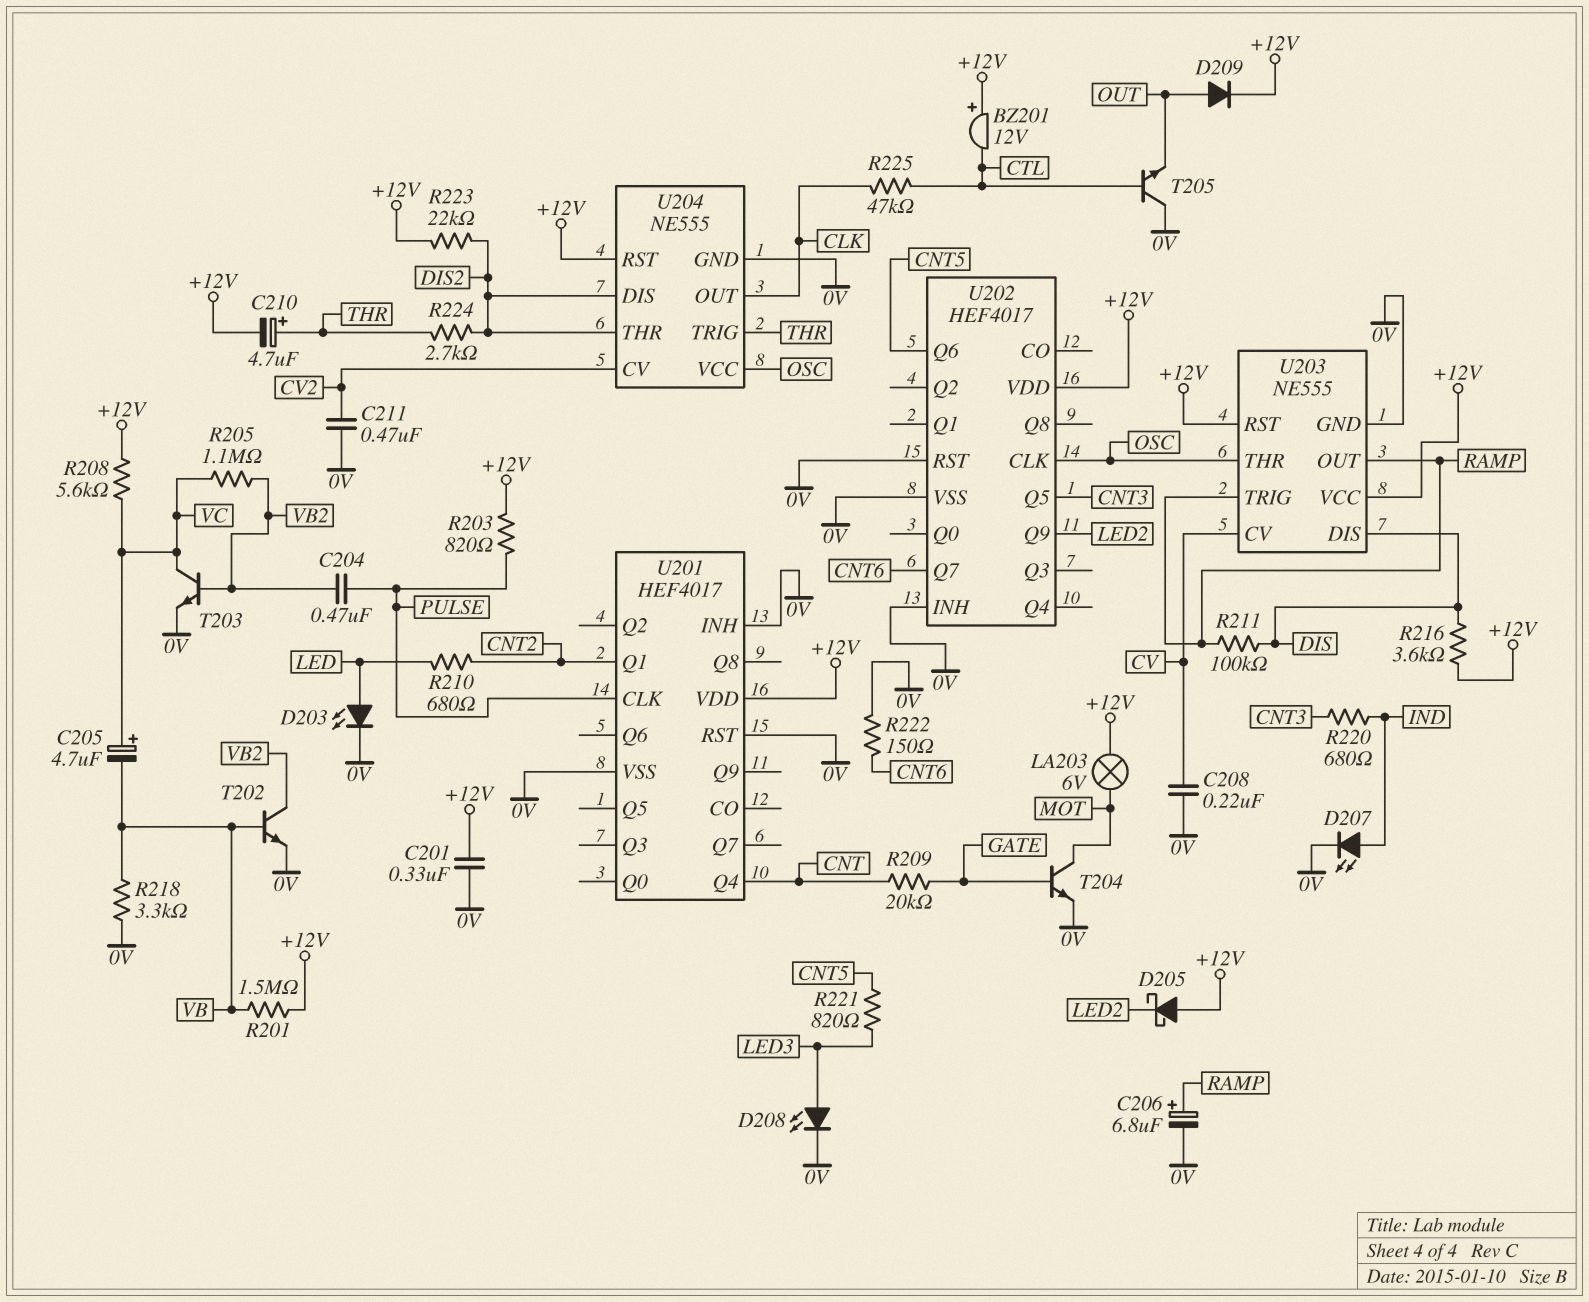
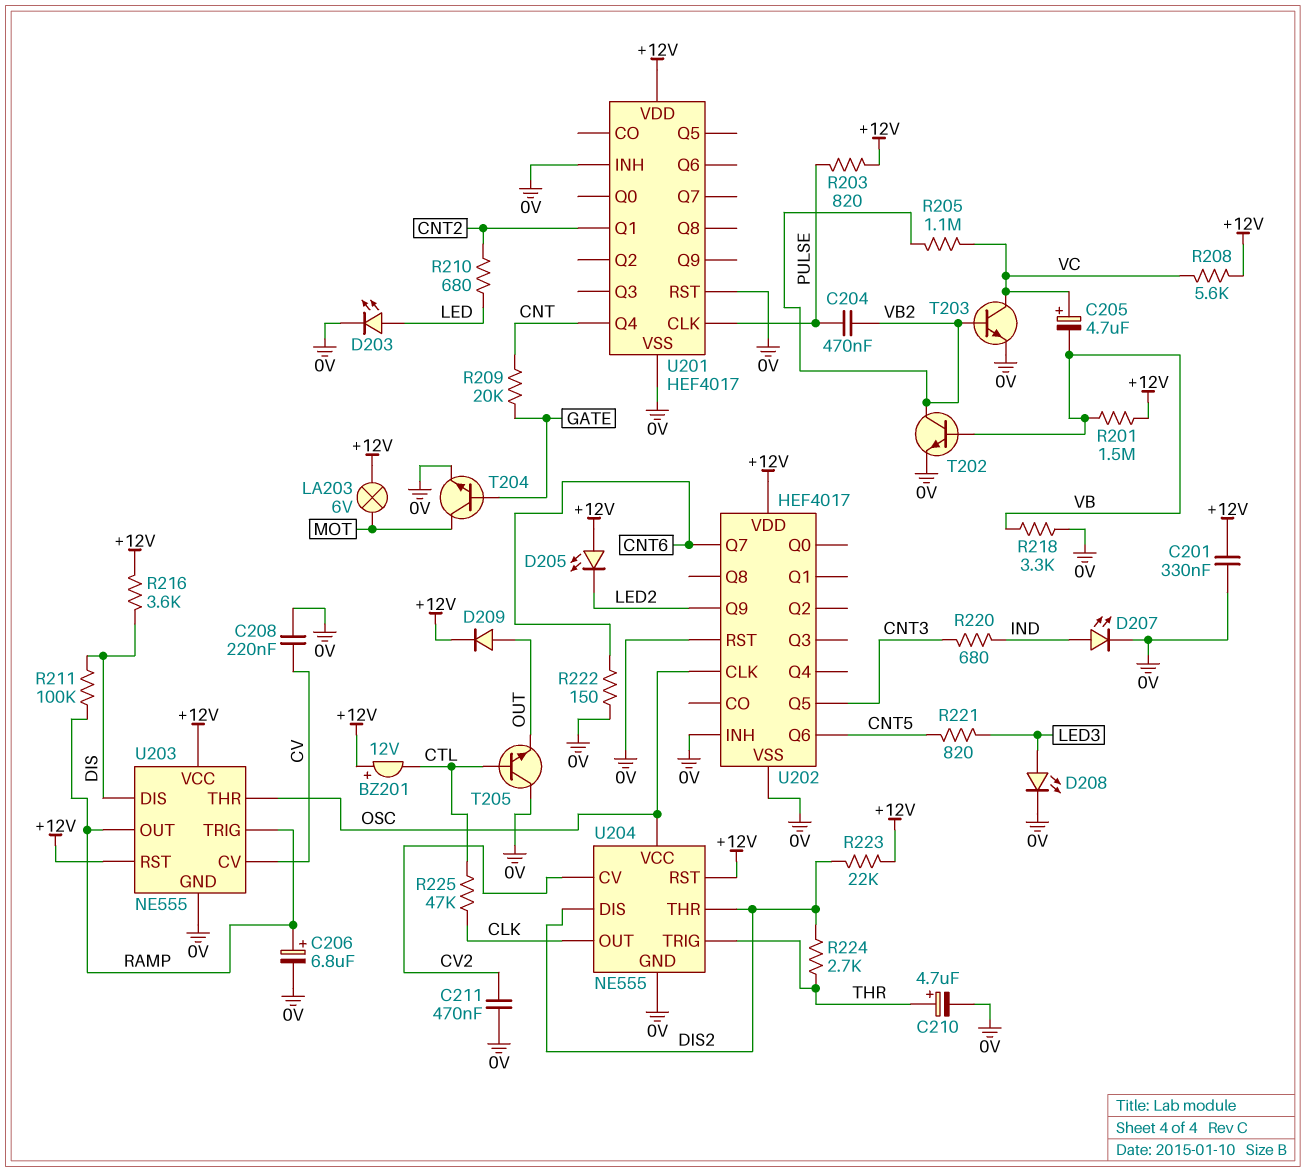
C210: 4.7uF (plus THR, minus +12V) -> 4.7uF (plus THR, minus 0V)
D205: schottky (A +12V, K LED2) -> LED (A +12V, K LED2)

